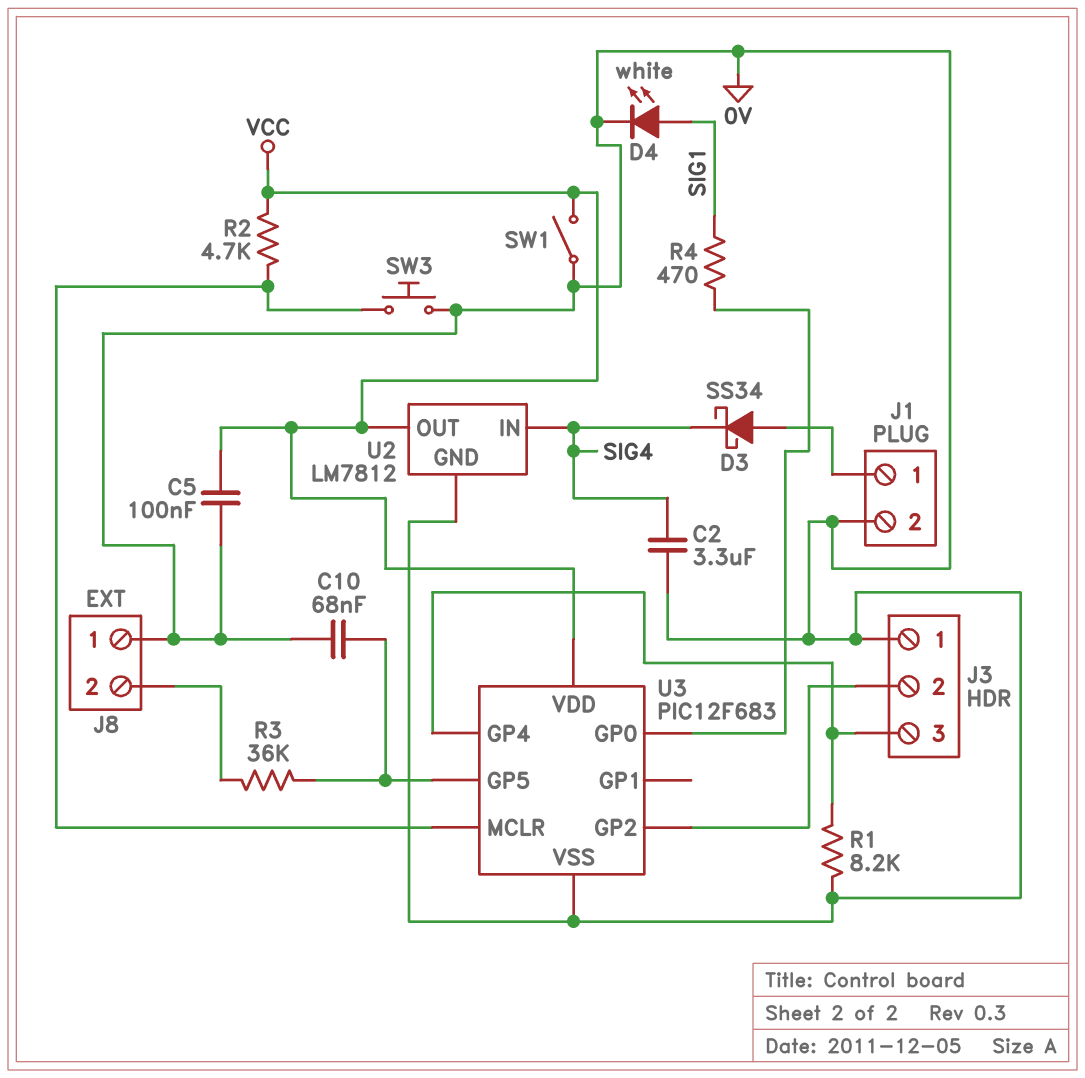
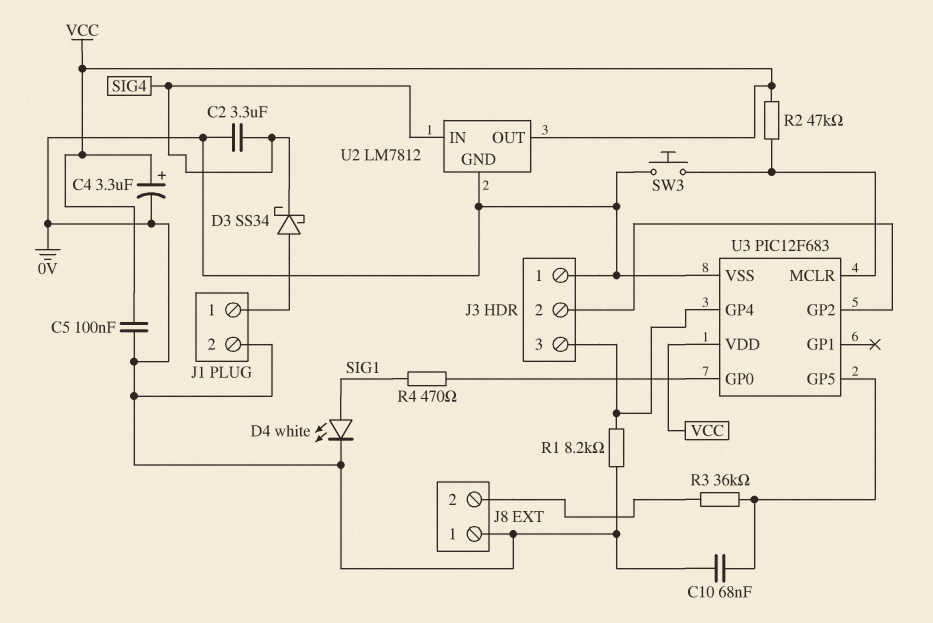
C4: none -> 3.3uF (plus VCC, minus 0V)
R2: 4.7k (U3/MCLR, VCC) -> 47k (U3/MCLR, VCC)
SW1: switch (0V, VCC) -> none

